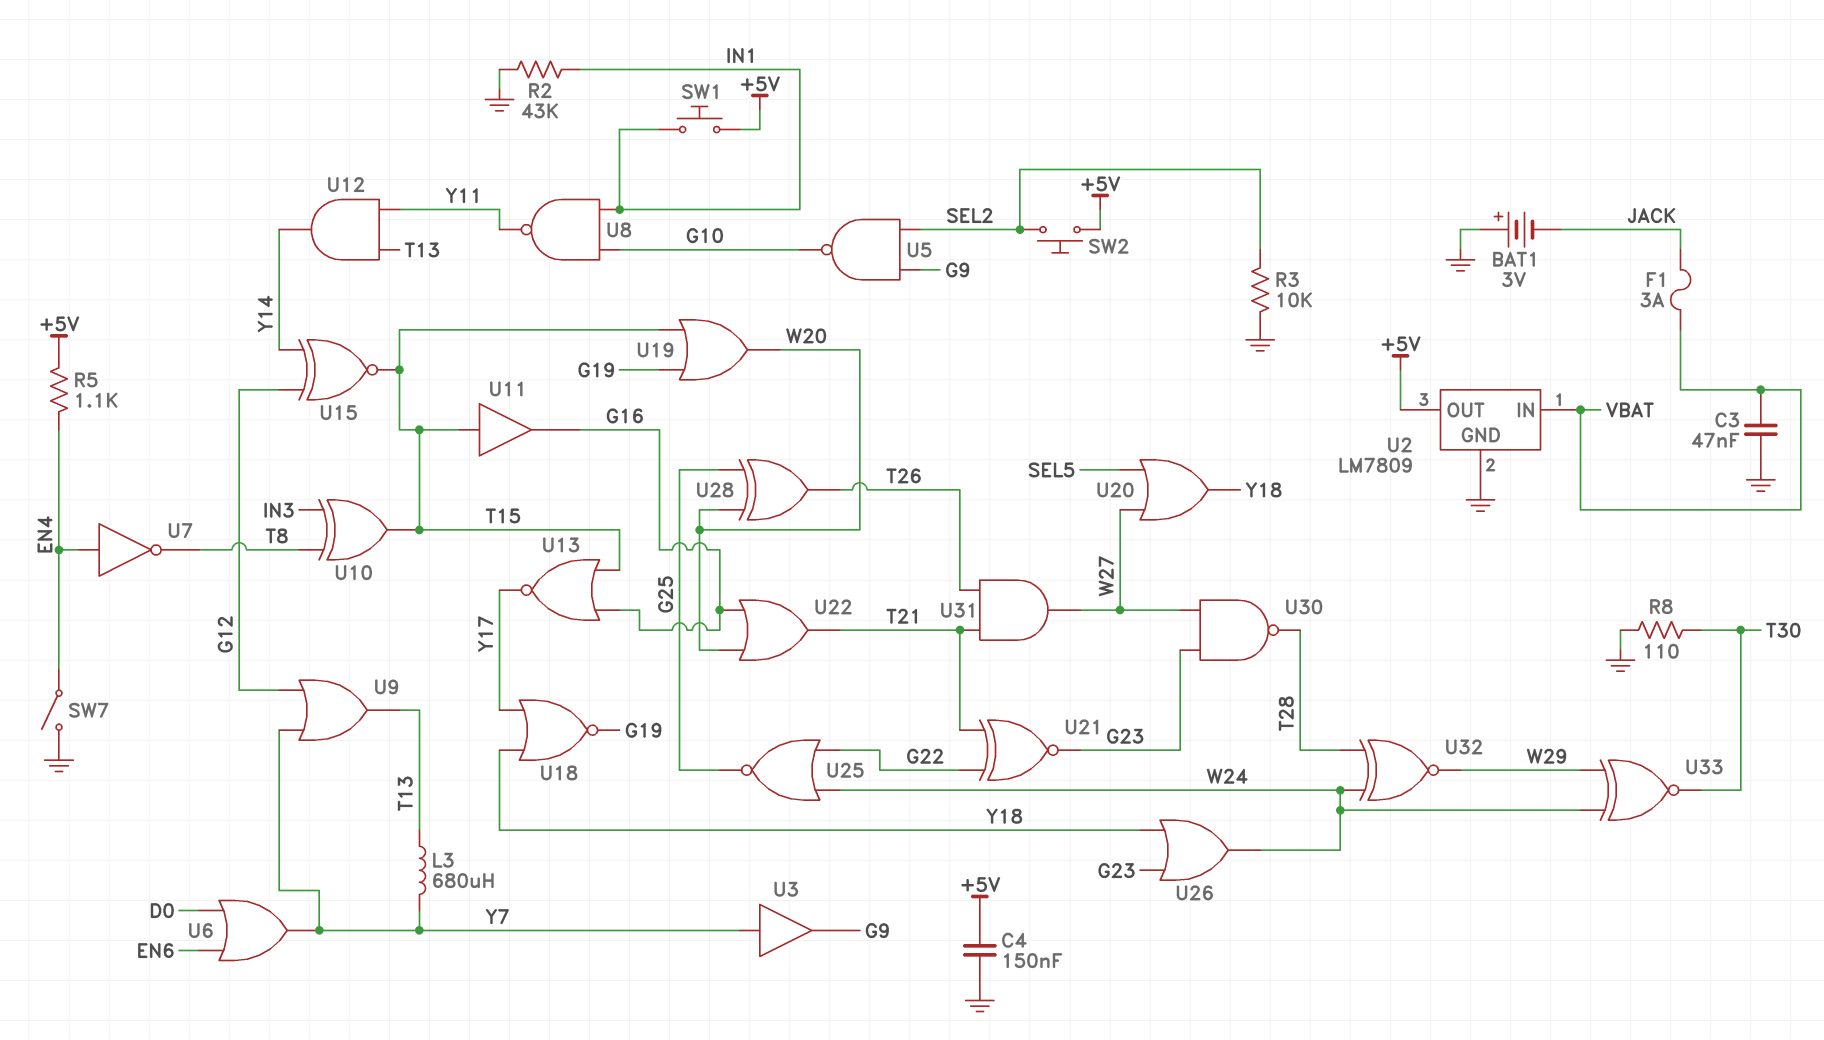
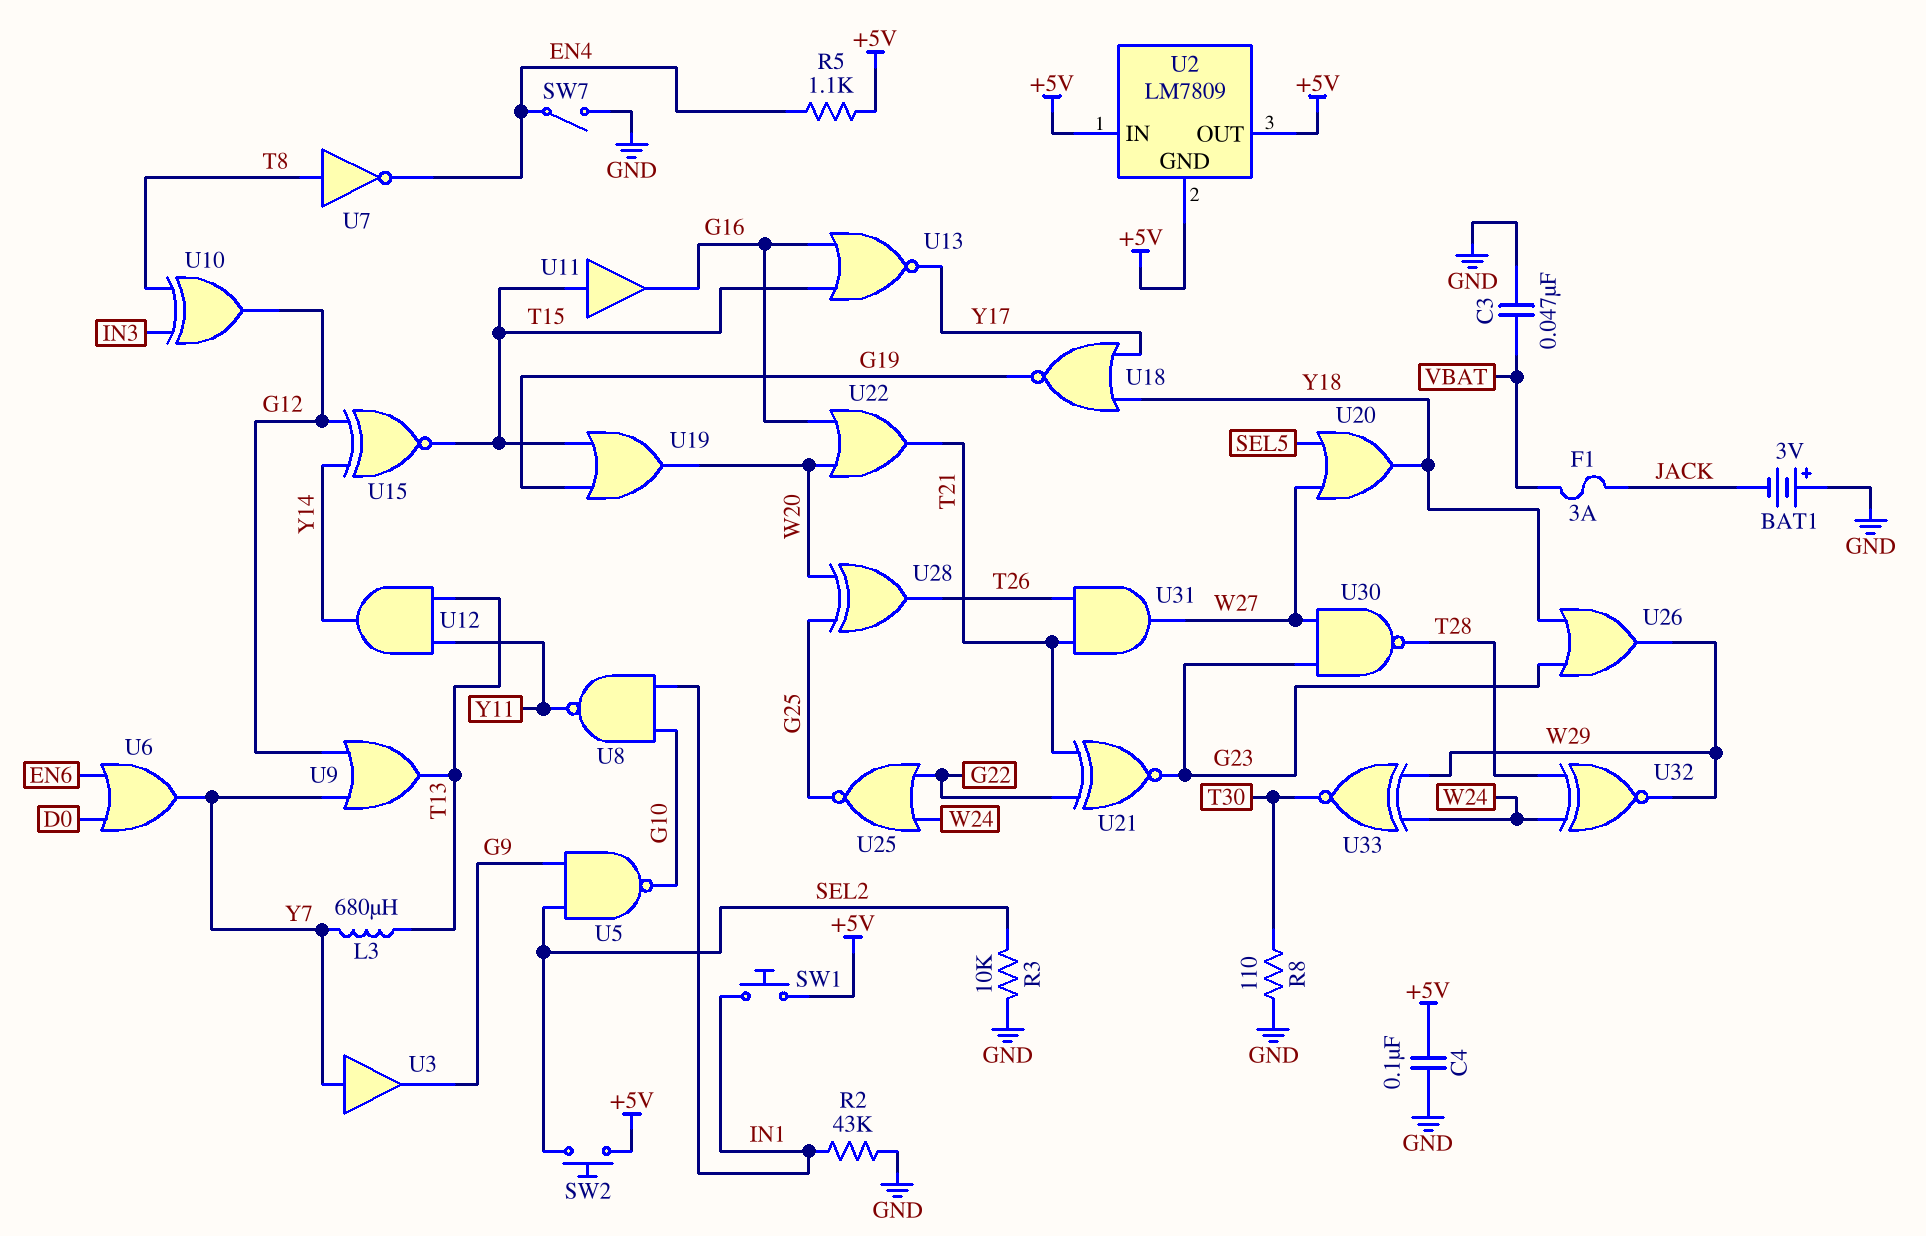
C4: 150nF (+5V, GND) -> 100nF (+5V, GND)
U2 pin GND: GND -> +5V
U2 pin IN: VBAT -> +5V
U7: NOT (in EN4, out T8) -> NOT (in T8, out EN4)
U10: XOR (in IN3, in T8, out T15) -> XOR (in IN3, in T8, out G12)
U26: OR (in G23, in Y18, out W24) -> OR (in G23, in Y18, out W29)

